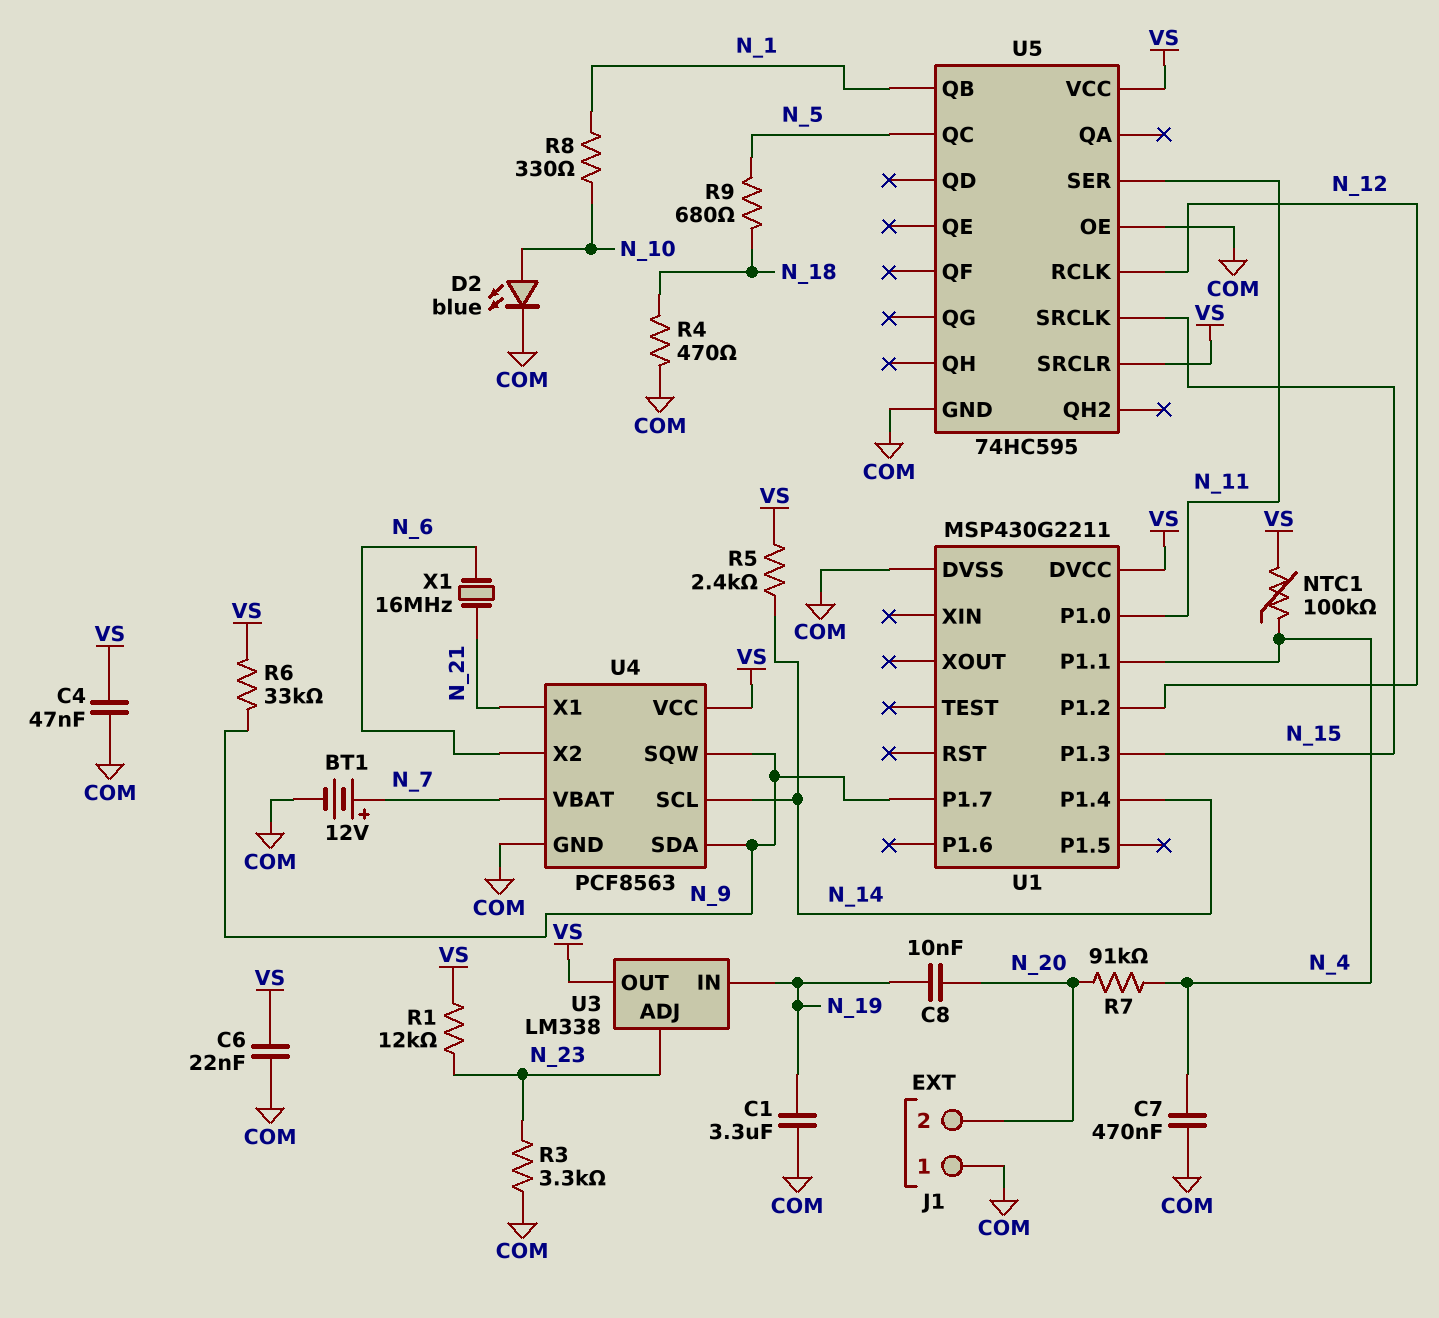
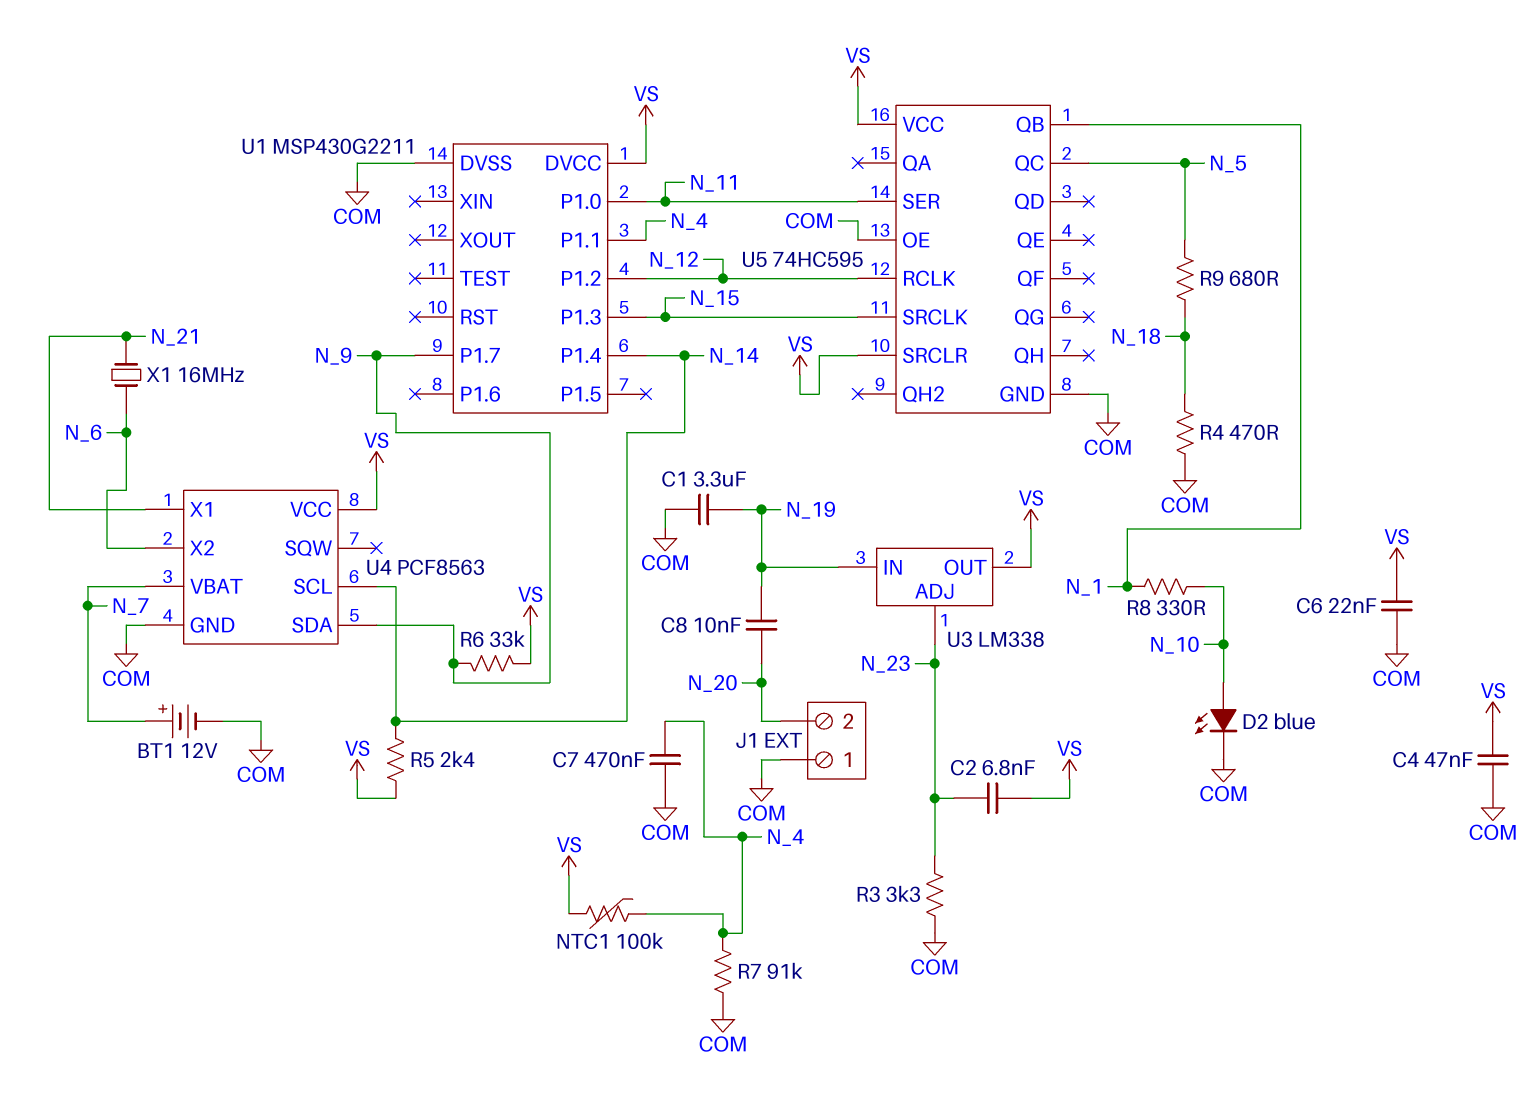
C2: none -> 6.8nF (N_23, VS)
R1: 12k (N_23, VS) -> none
R7: 91k (N_4, N_20) -> 91k (COM, N_4)
U4 pin SQW: N_9 -> none

